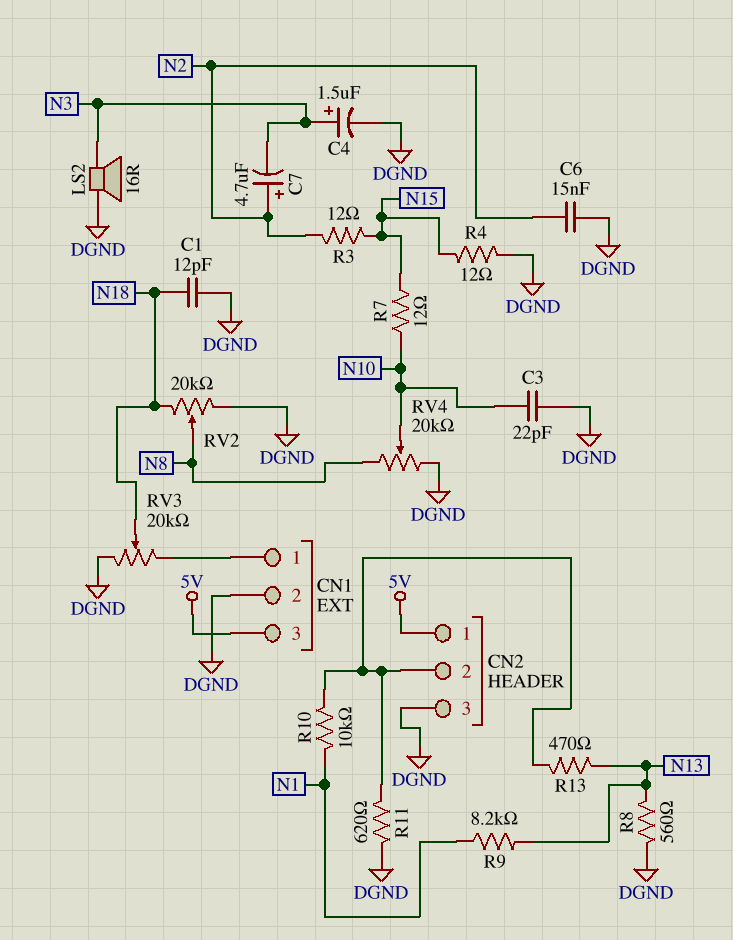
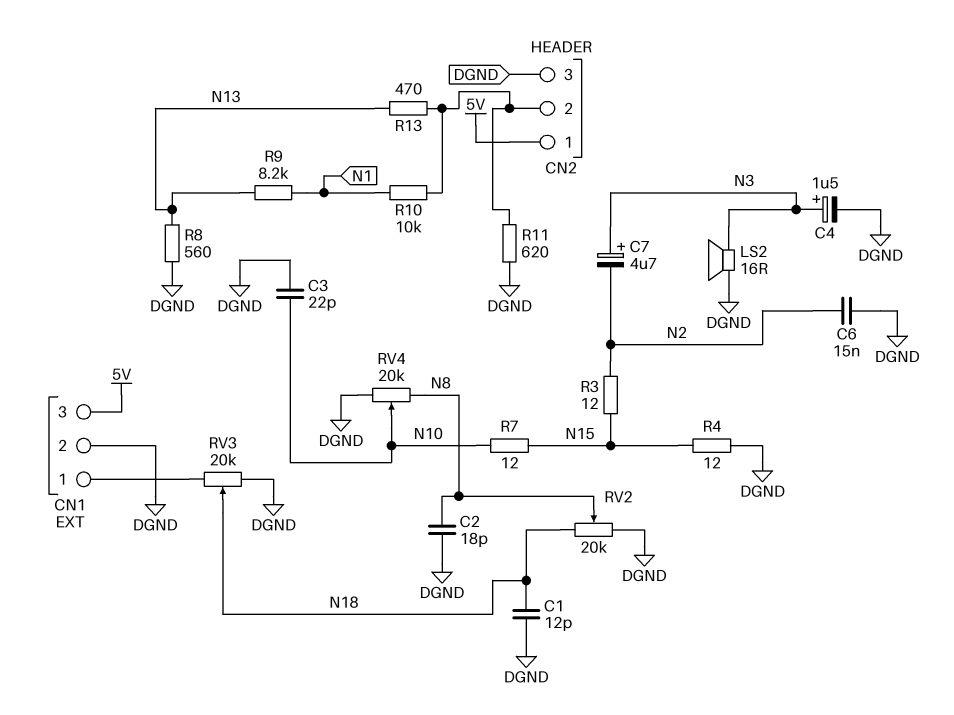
C2: none -> 18pF (DGND, N8)
C7: 4.7uF (plus N2, minus N3) -> 4.7uF (plus N3, minus N2)

